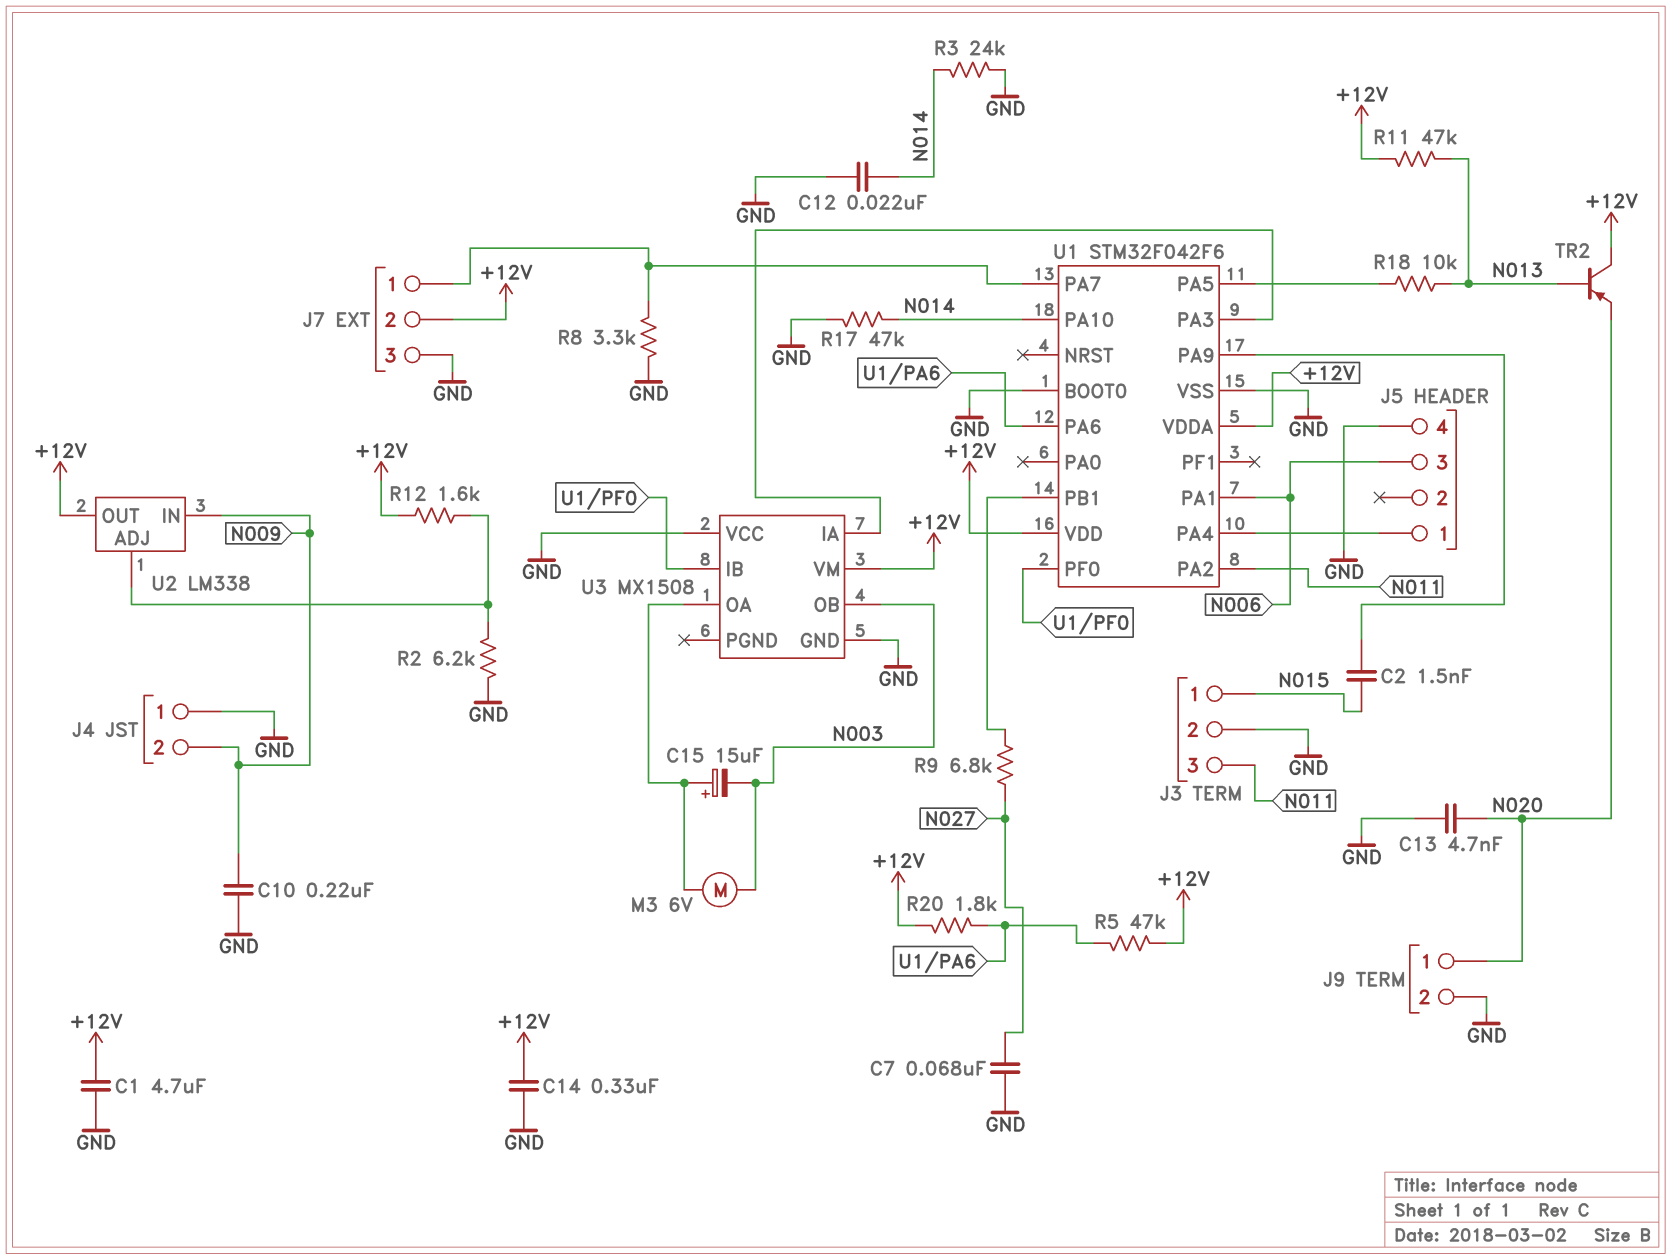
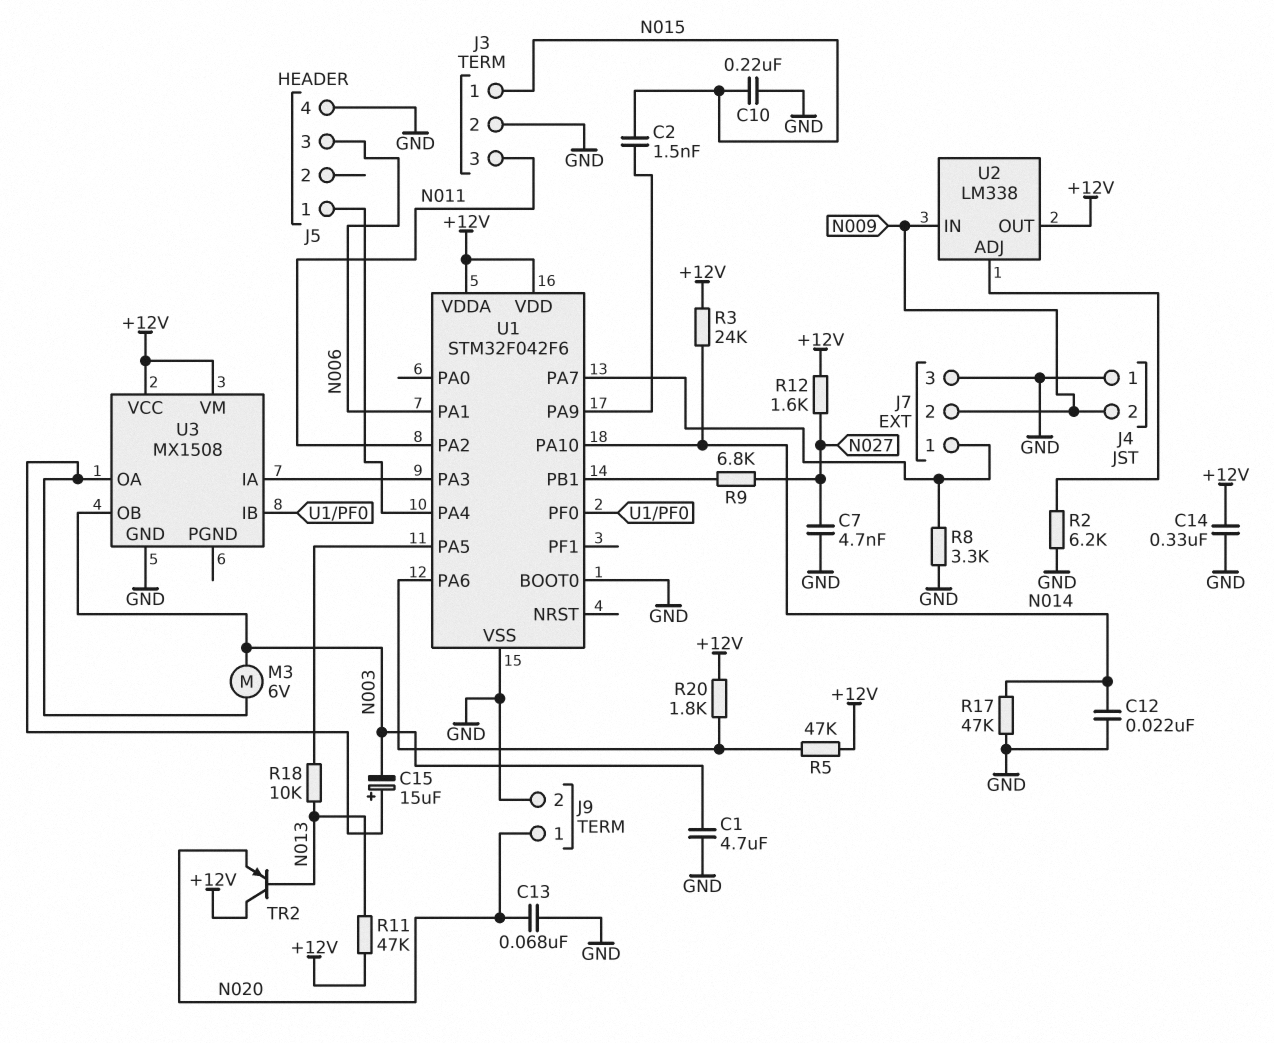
C1: 4.7uF (+12V, GND) -> 4.7uF (GND, N003)
C7: 68nF (GND, N027) -> 4.7nF (GND, N027)
C10: 220nF (GND, N009) -> 220nF (GND, N015)
C13: 4.7nF (GND, N020) -> 68nF (GND, N020)
J7 pin 2: +12V -> N009
R3: 24k (GND, N014) -> 24k (+12V, N014)
R12: 1.6k (+12V, U2/ADJ) -> 1.6k (+12V, N027)
U3 pin VCC: GND -> +12V

